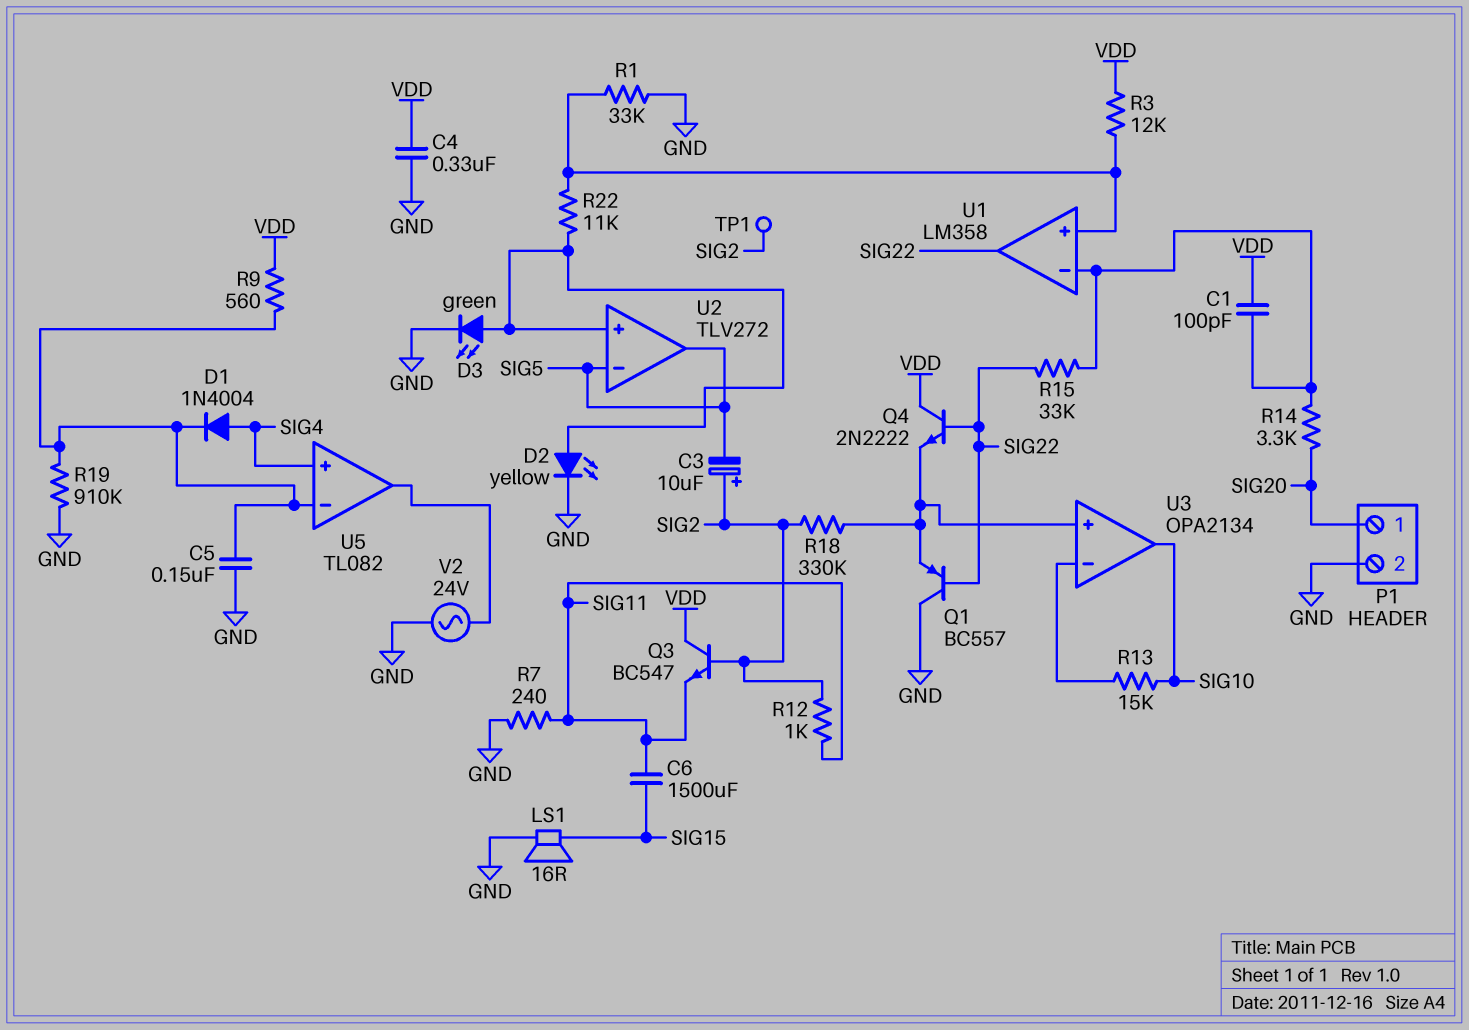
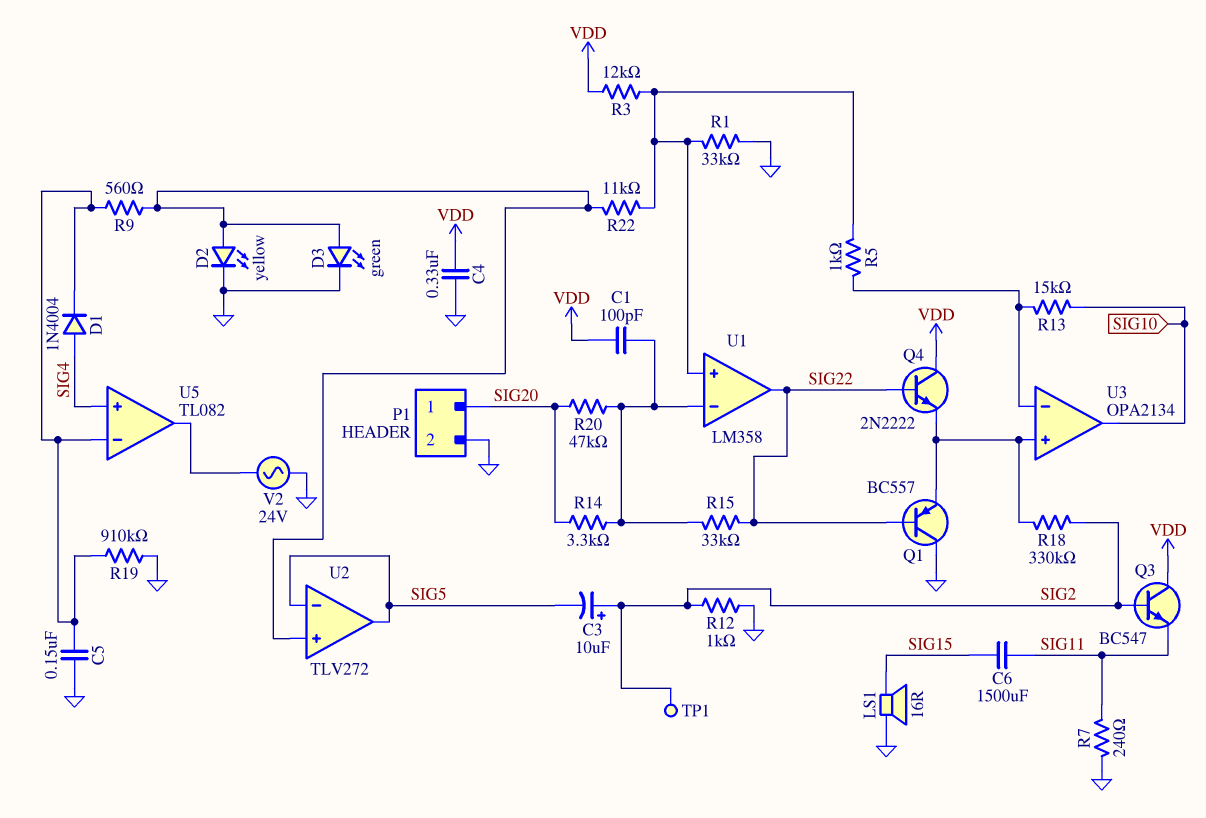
R5: none -> 1k (U1/in+, U3/in-)
R9: 560 (U5/in-, VDD) -> 560 (U2/in+, U5/in-)
R12: 1k (SIG2, SIG11) -> 1k (GND, SIG2)
R20: none -> 47k (SIG20, U1/in-)

